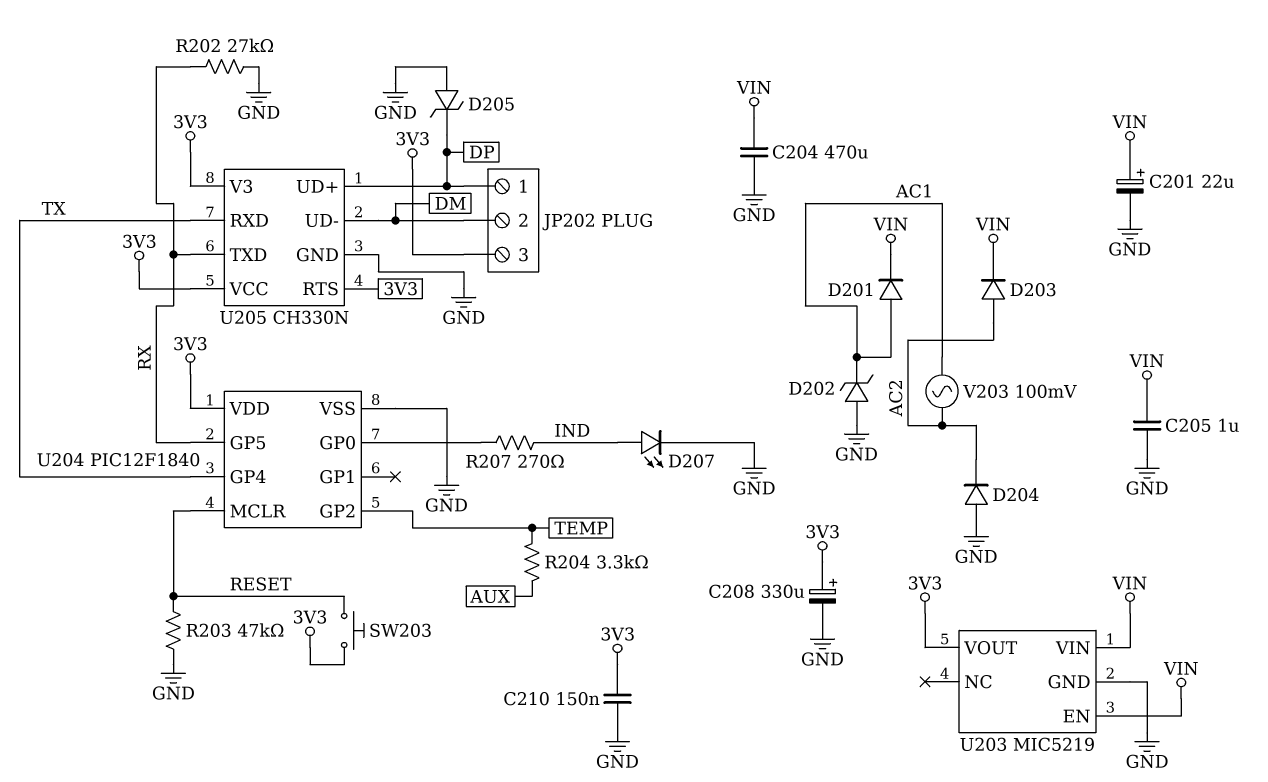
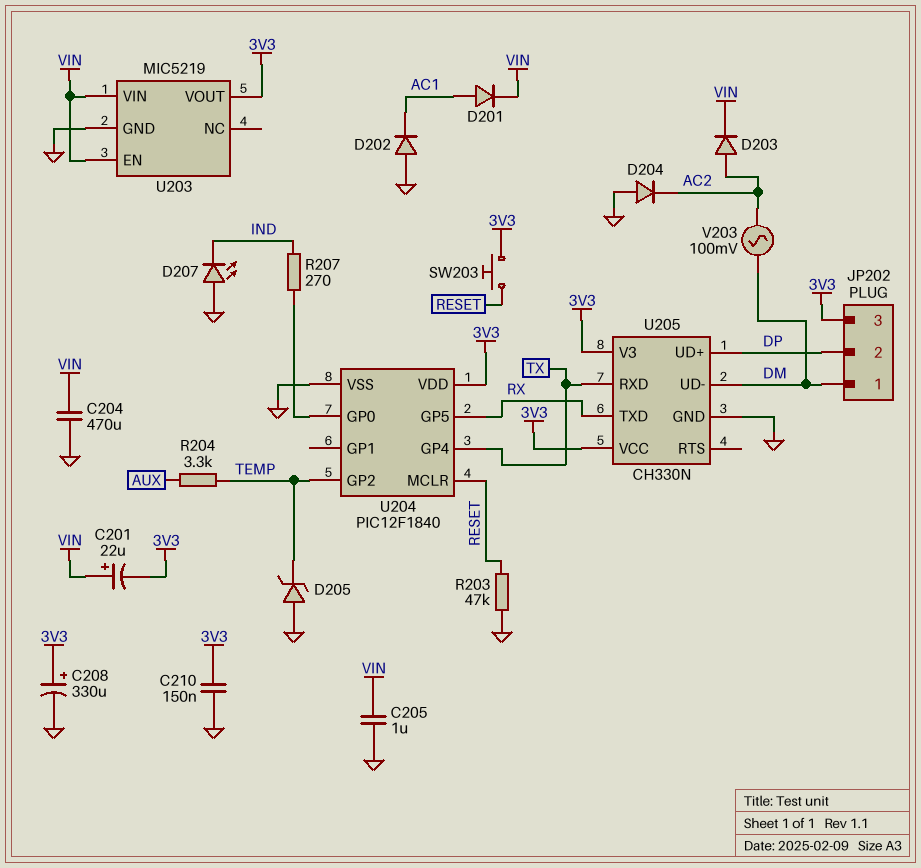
C201: 22uF (plus VIN, minus GND) -> 22uF (plus VIN, minus 3V3)
D202: zener (A GND, K AC1) -> diode (A GND, K AC1)
D205: zener (A GND, K DP) -> zener (A GND, K TEMP)
D207: LED (A IND, K GND) -> LED (A GND, K IND)
JP202 pin 1: DP -> DM
JP202 pin 2: DM -> DP
R202: 27k (GND, RX) -> none
U205 pin RTS: 3V3 -> none
V203: AC 100mV (AC1, AC2) -> AC 100mV (AC2, DM)

